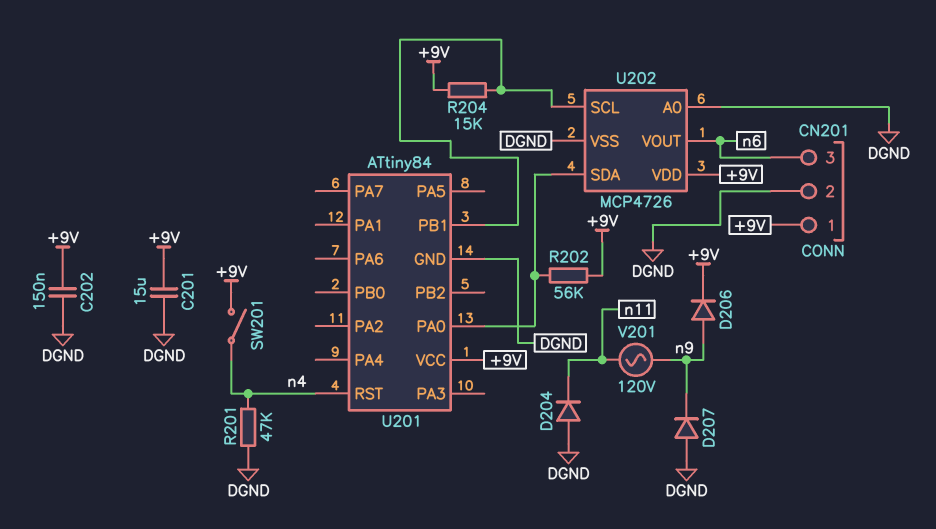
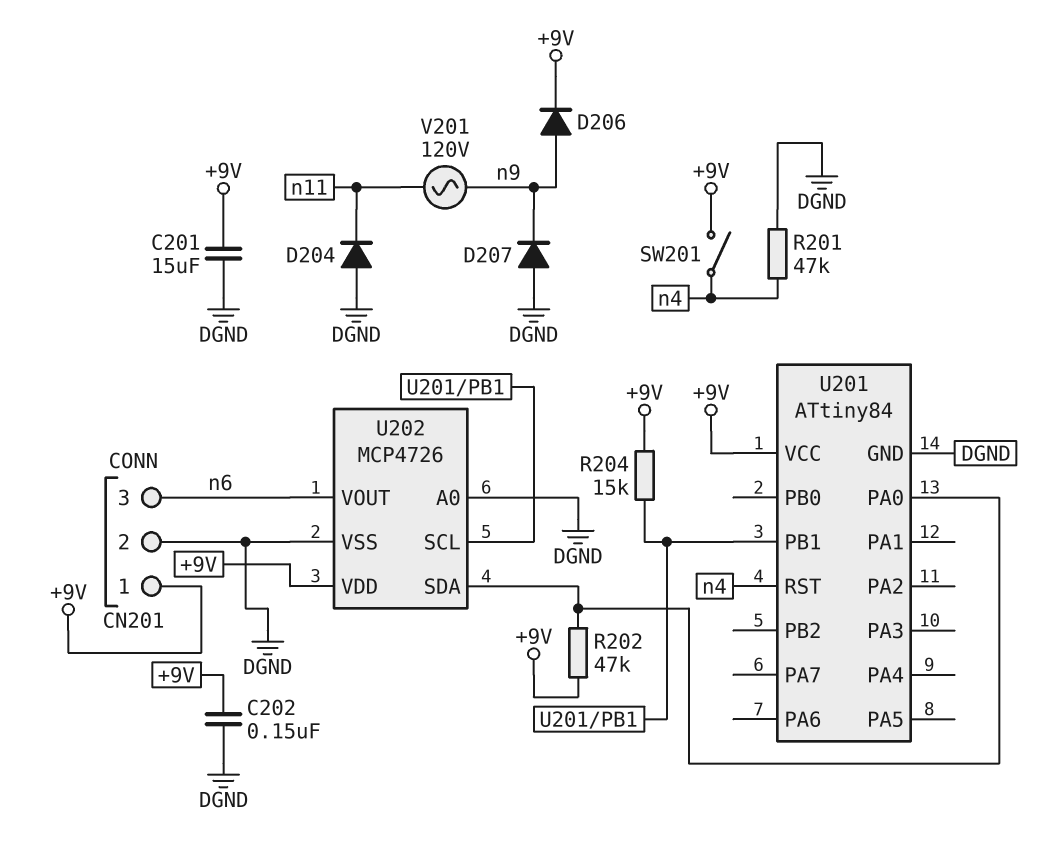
R202: 56k (+9V, U201/PA0) -> 47k (+9V, U201/PA0)

